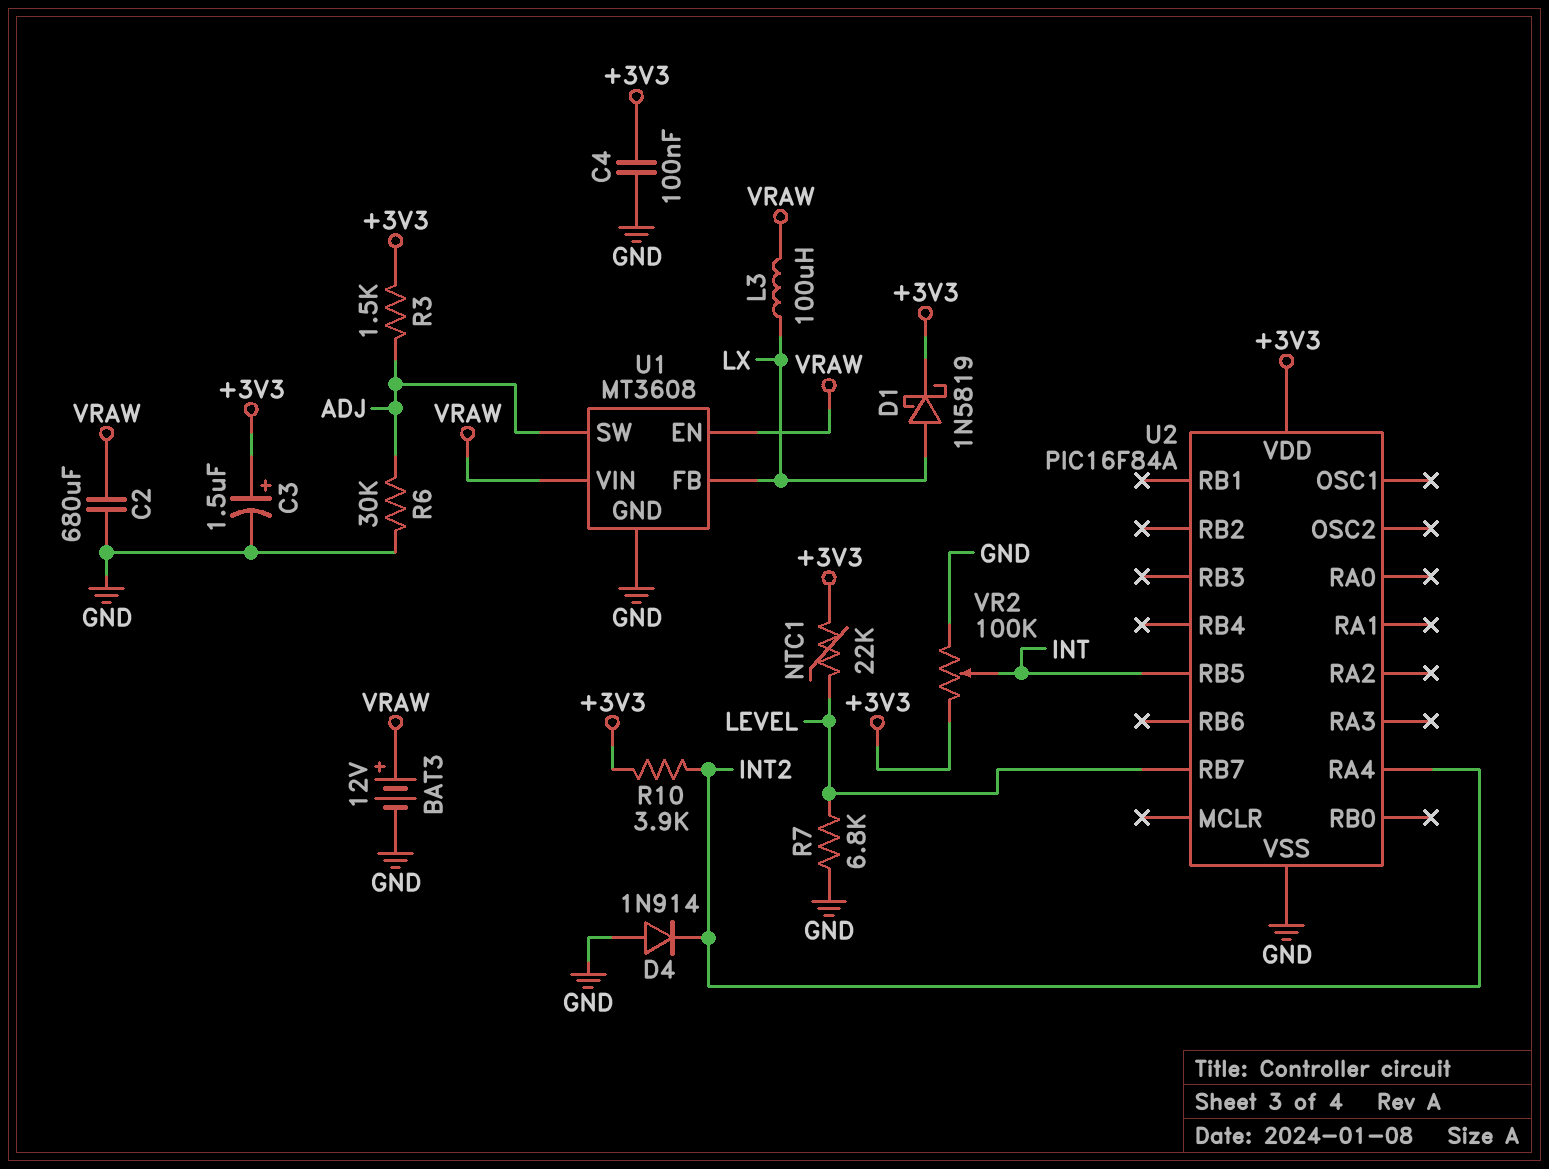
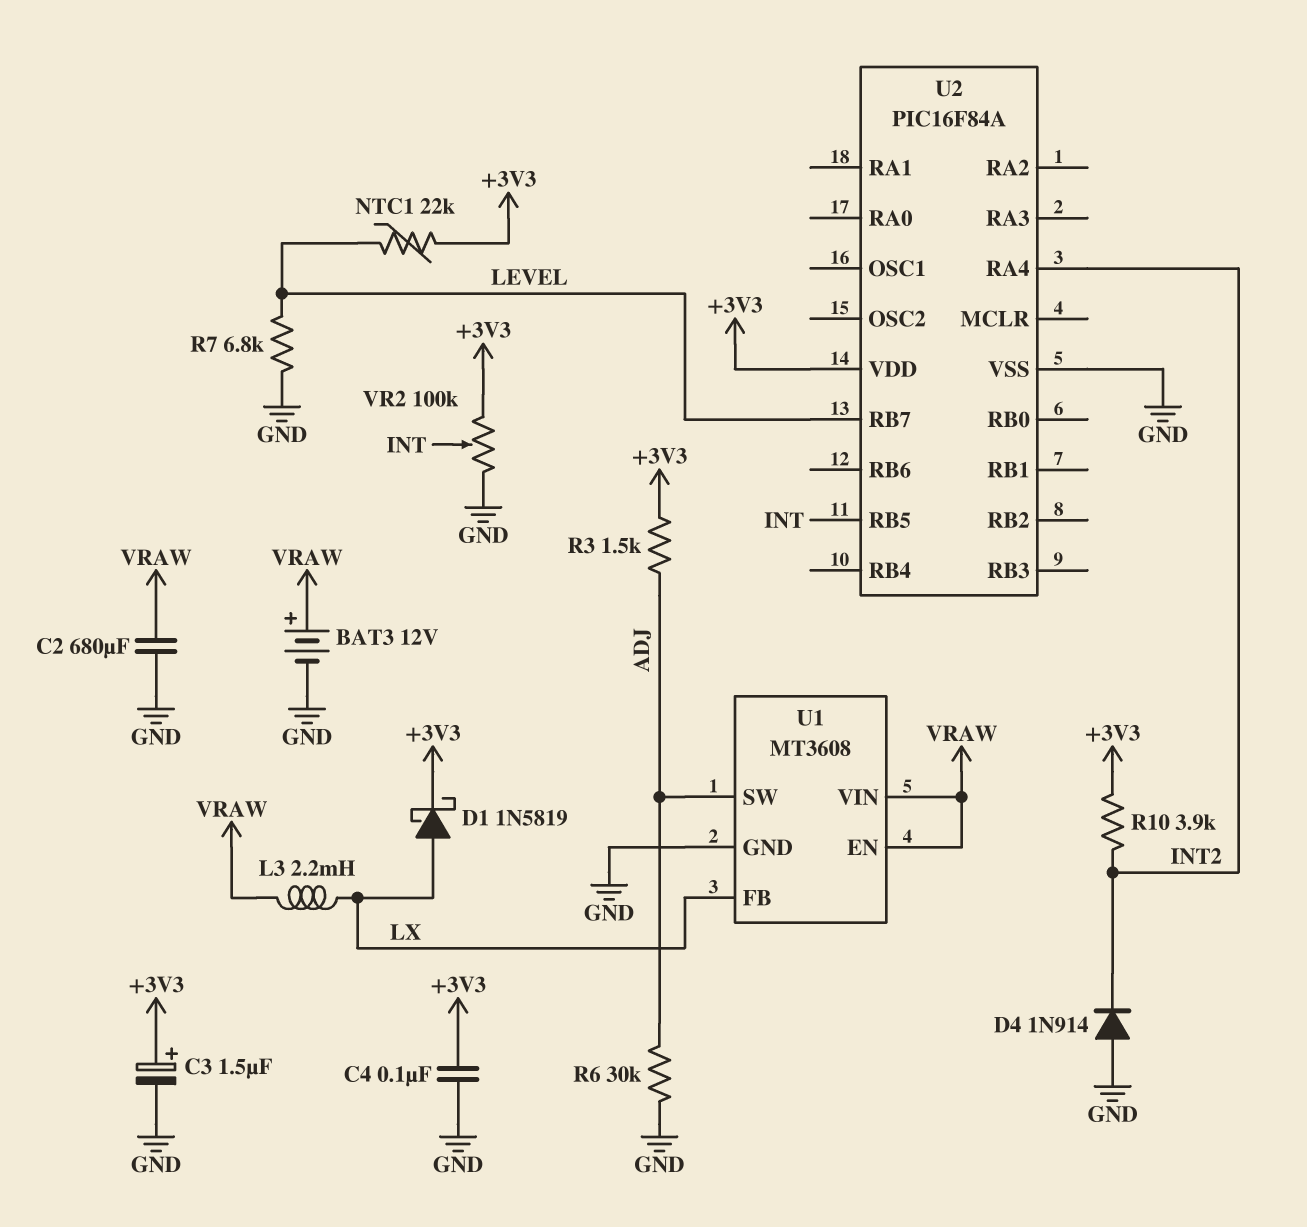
L3: 100uH (LX, VRAW) -> 2.2mH (LX, VRAW)

